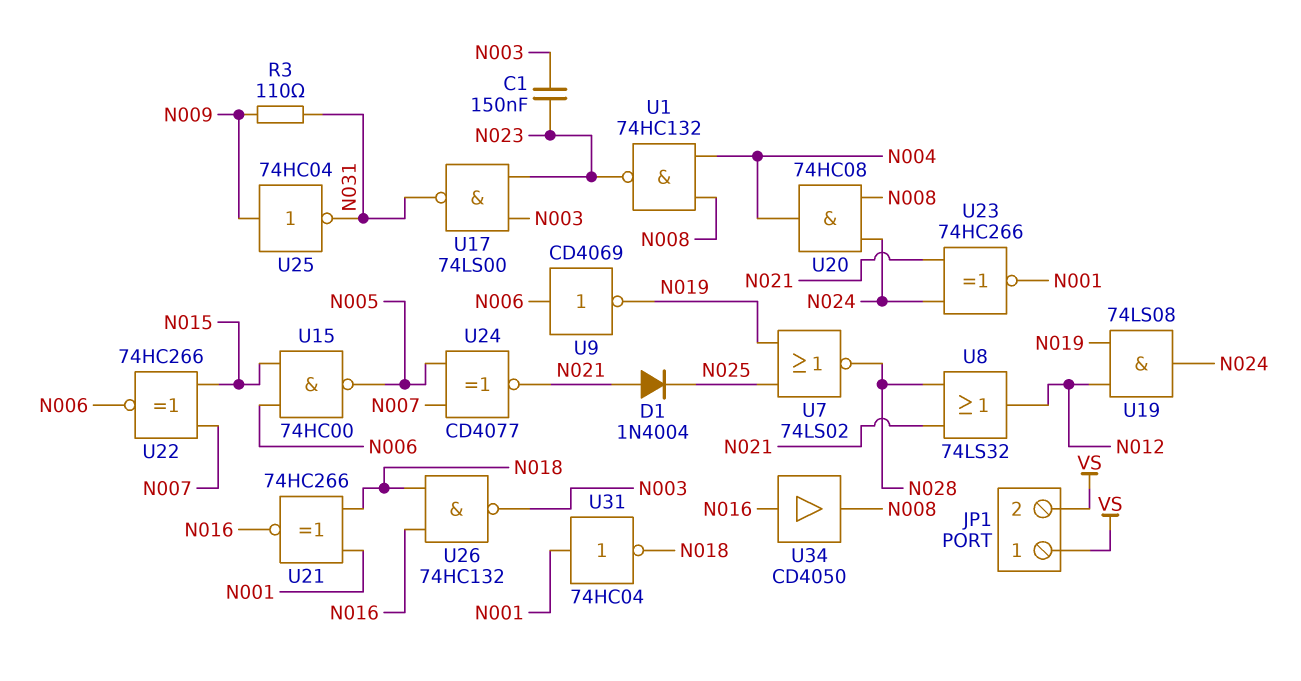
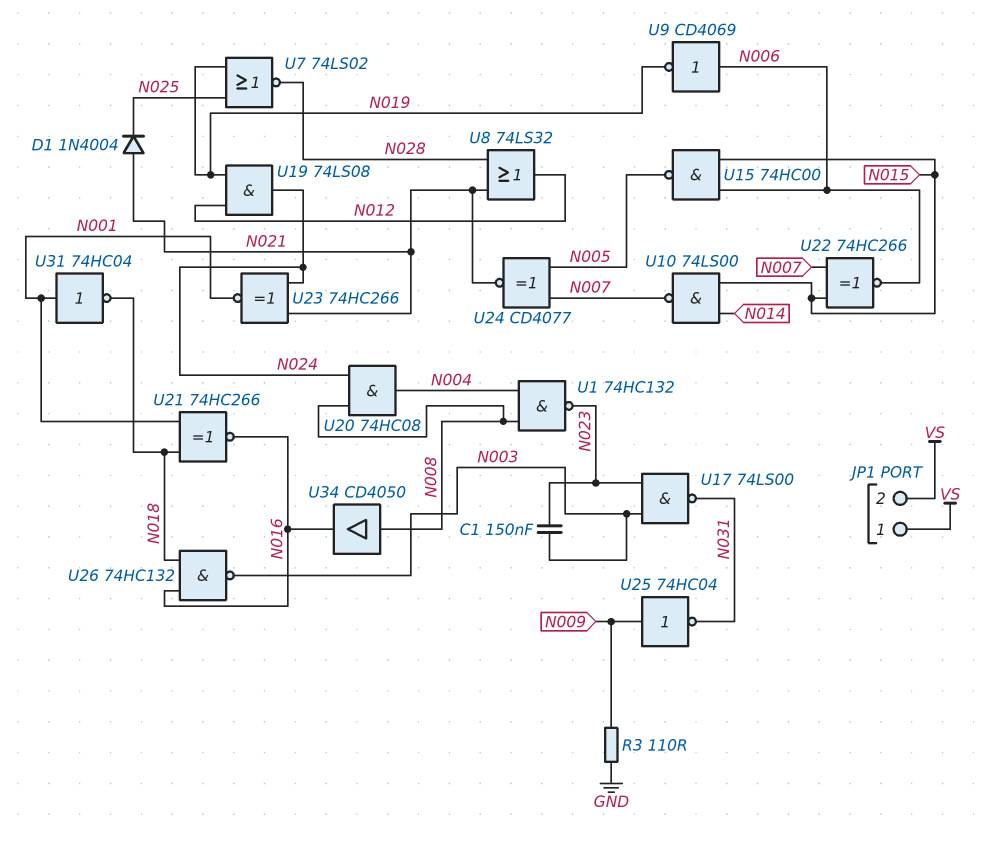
R3: 110 (N009, N031) -> 110 (GND, N009)
U10: none -> NAND 74LS00 (in N014, in N015, out N007)
U34: buffer CD4050 (in N016, out N008) -> buffer CD4050 (in N008, out N016)

